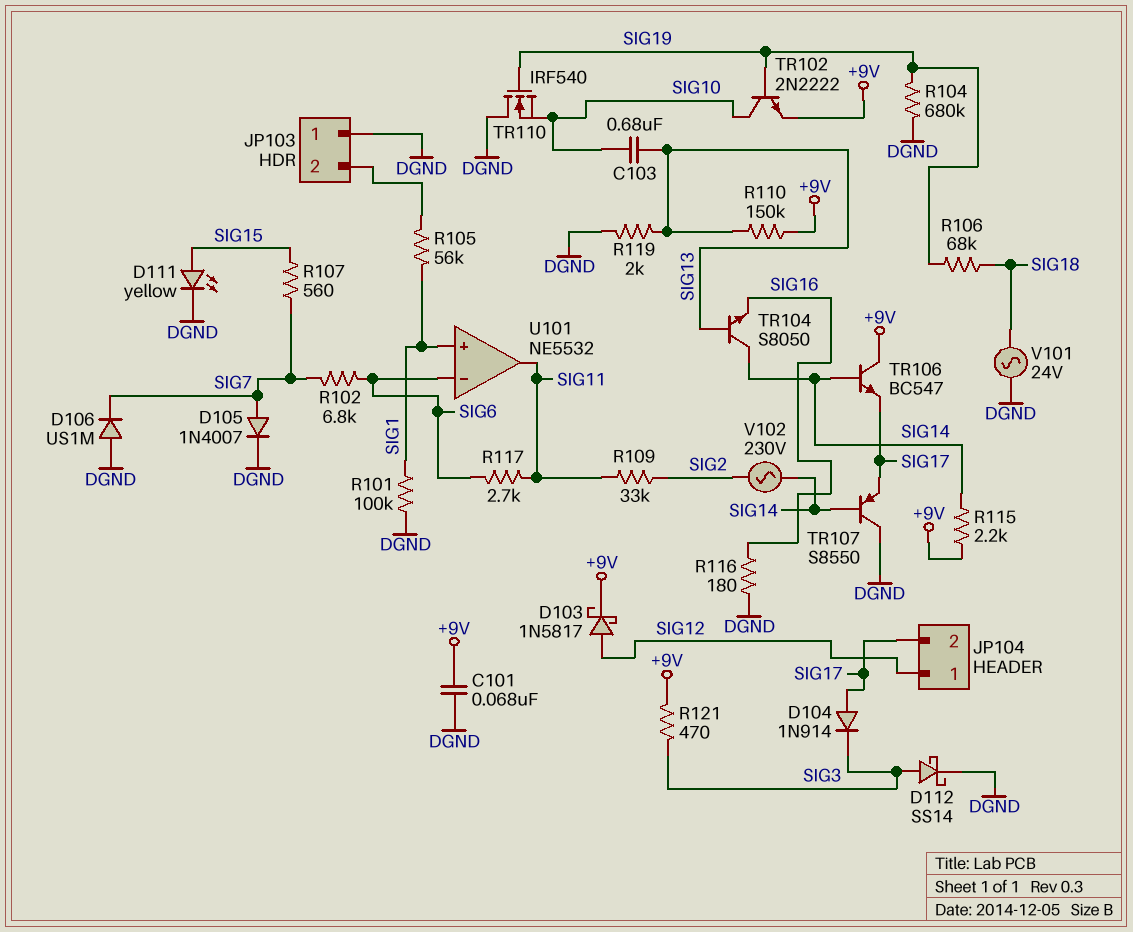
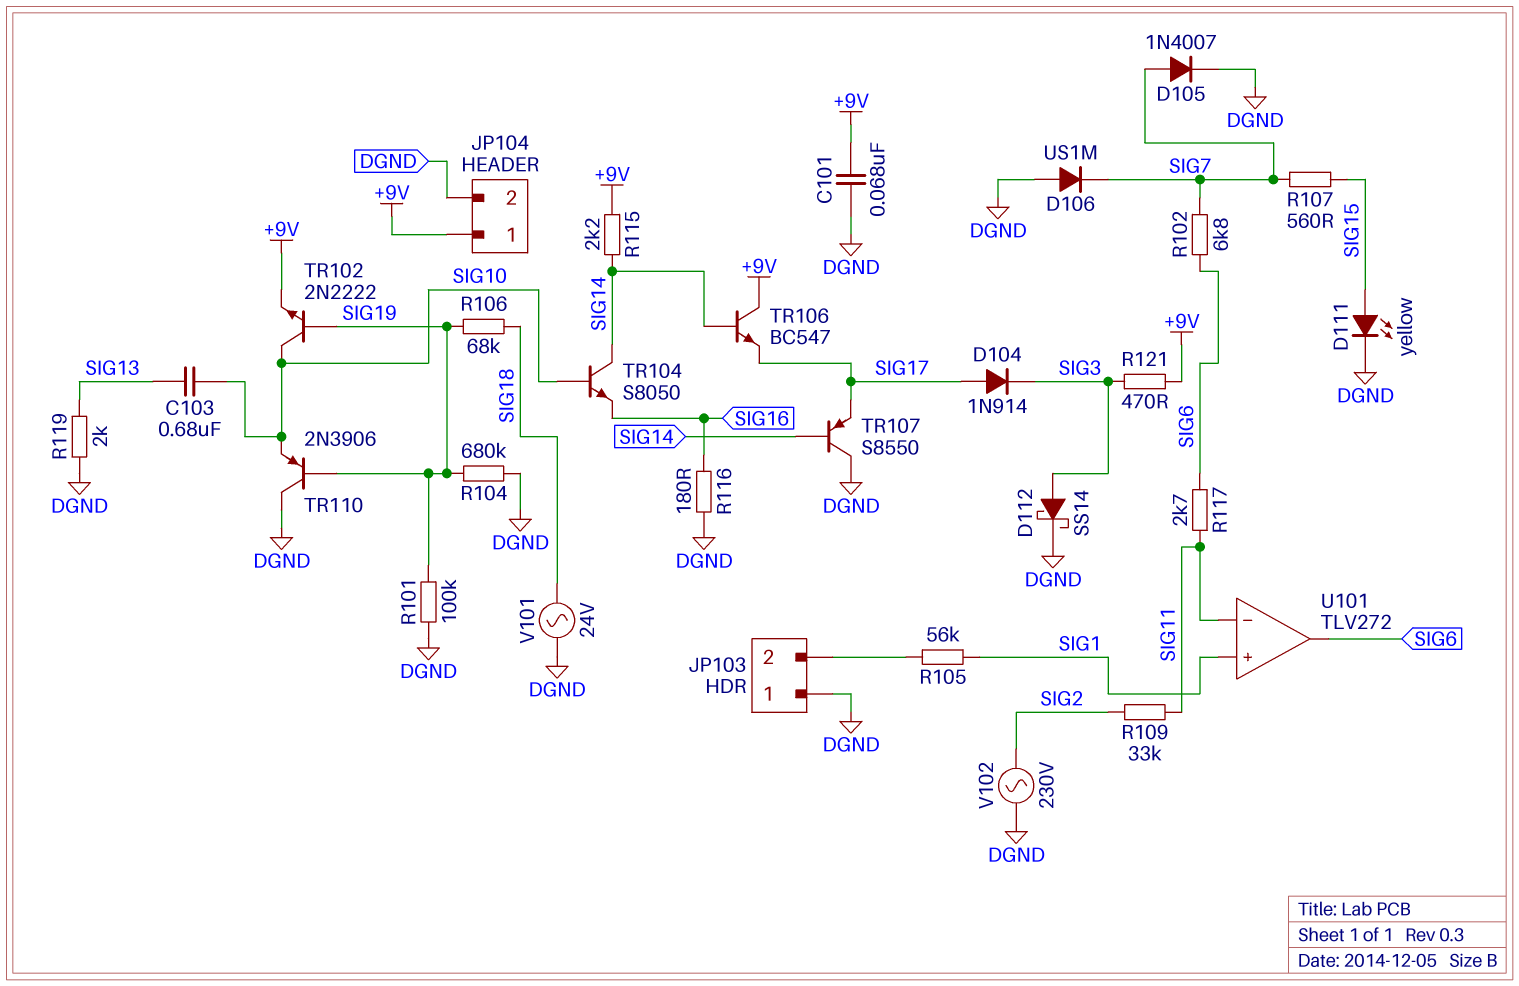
D103: schottky 1N5817 (A SIG12, K +9V) -> none
JP104 pin 1: SIG12 -> +9V
JP104 pin 2: SIG17 -> DGND
R101: 100k (DGND, SIG1) -> 100k (DGND, SIG19)
R110: 150k (+9V, SIG13) -> none
TR104: NPN S8050 (B SIG13, C SIG14, E SIG16) -> NPN S8050 (B SIG10, C SIG14, E SIG16)
TR110: NMOS IRF540 (G SIG19, D DGND, S SIG10) -> PNP 2N3906 (B SIG19, C DGND, E SIG10)
U101: NE5532 -> TLV272
U101 pin in-: SIG6 -> SIG11
U101 pin out: SIG11 -> SIG6
V102: AC 230V (SIG2, SIG14) -> AC 230V (DGND, SIG2)

